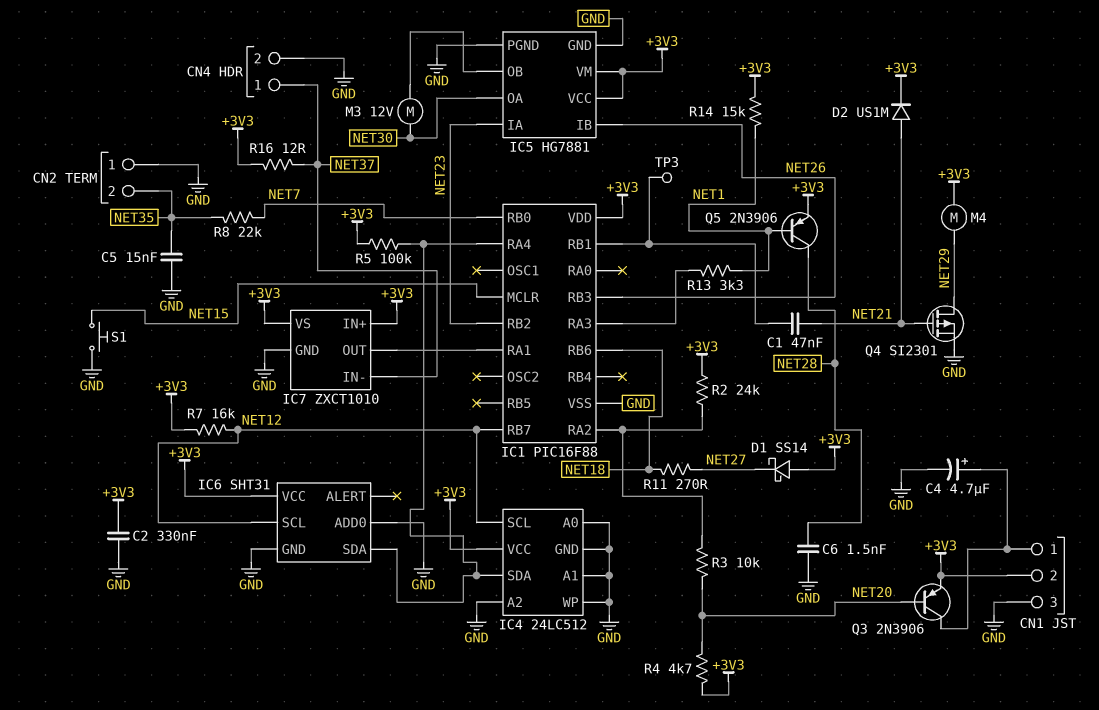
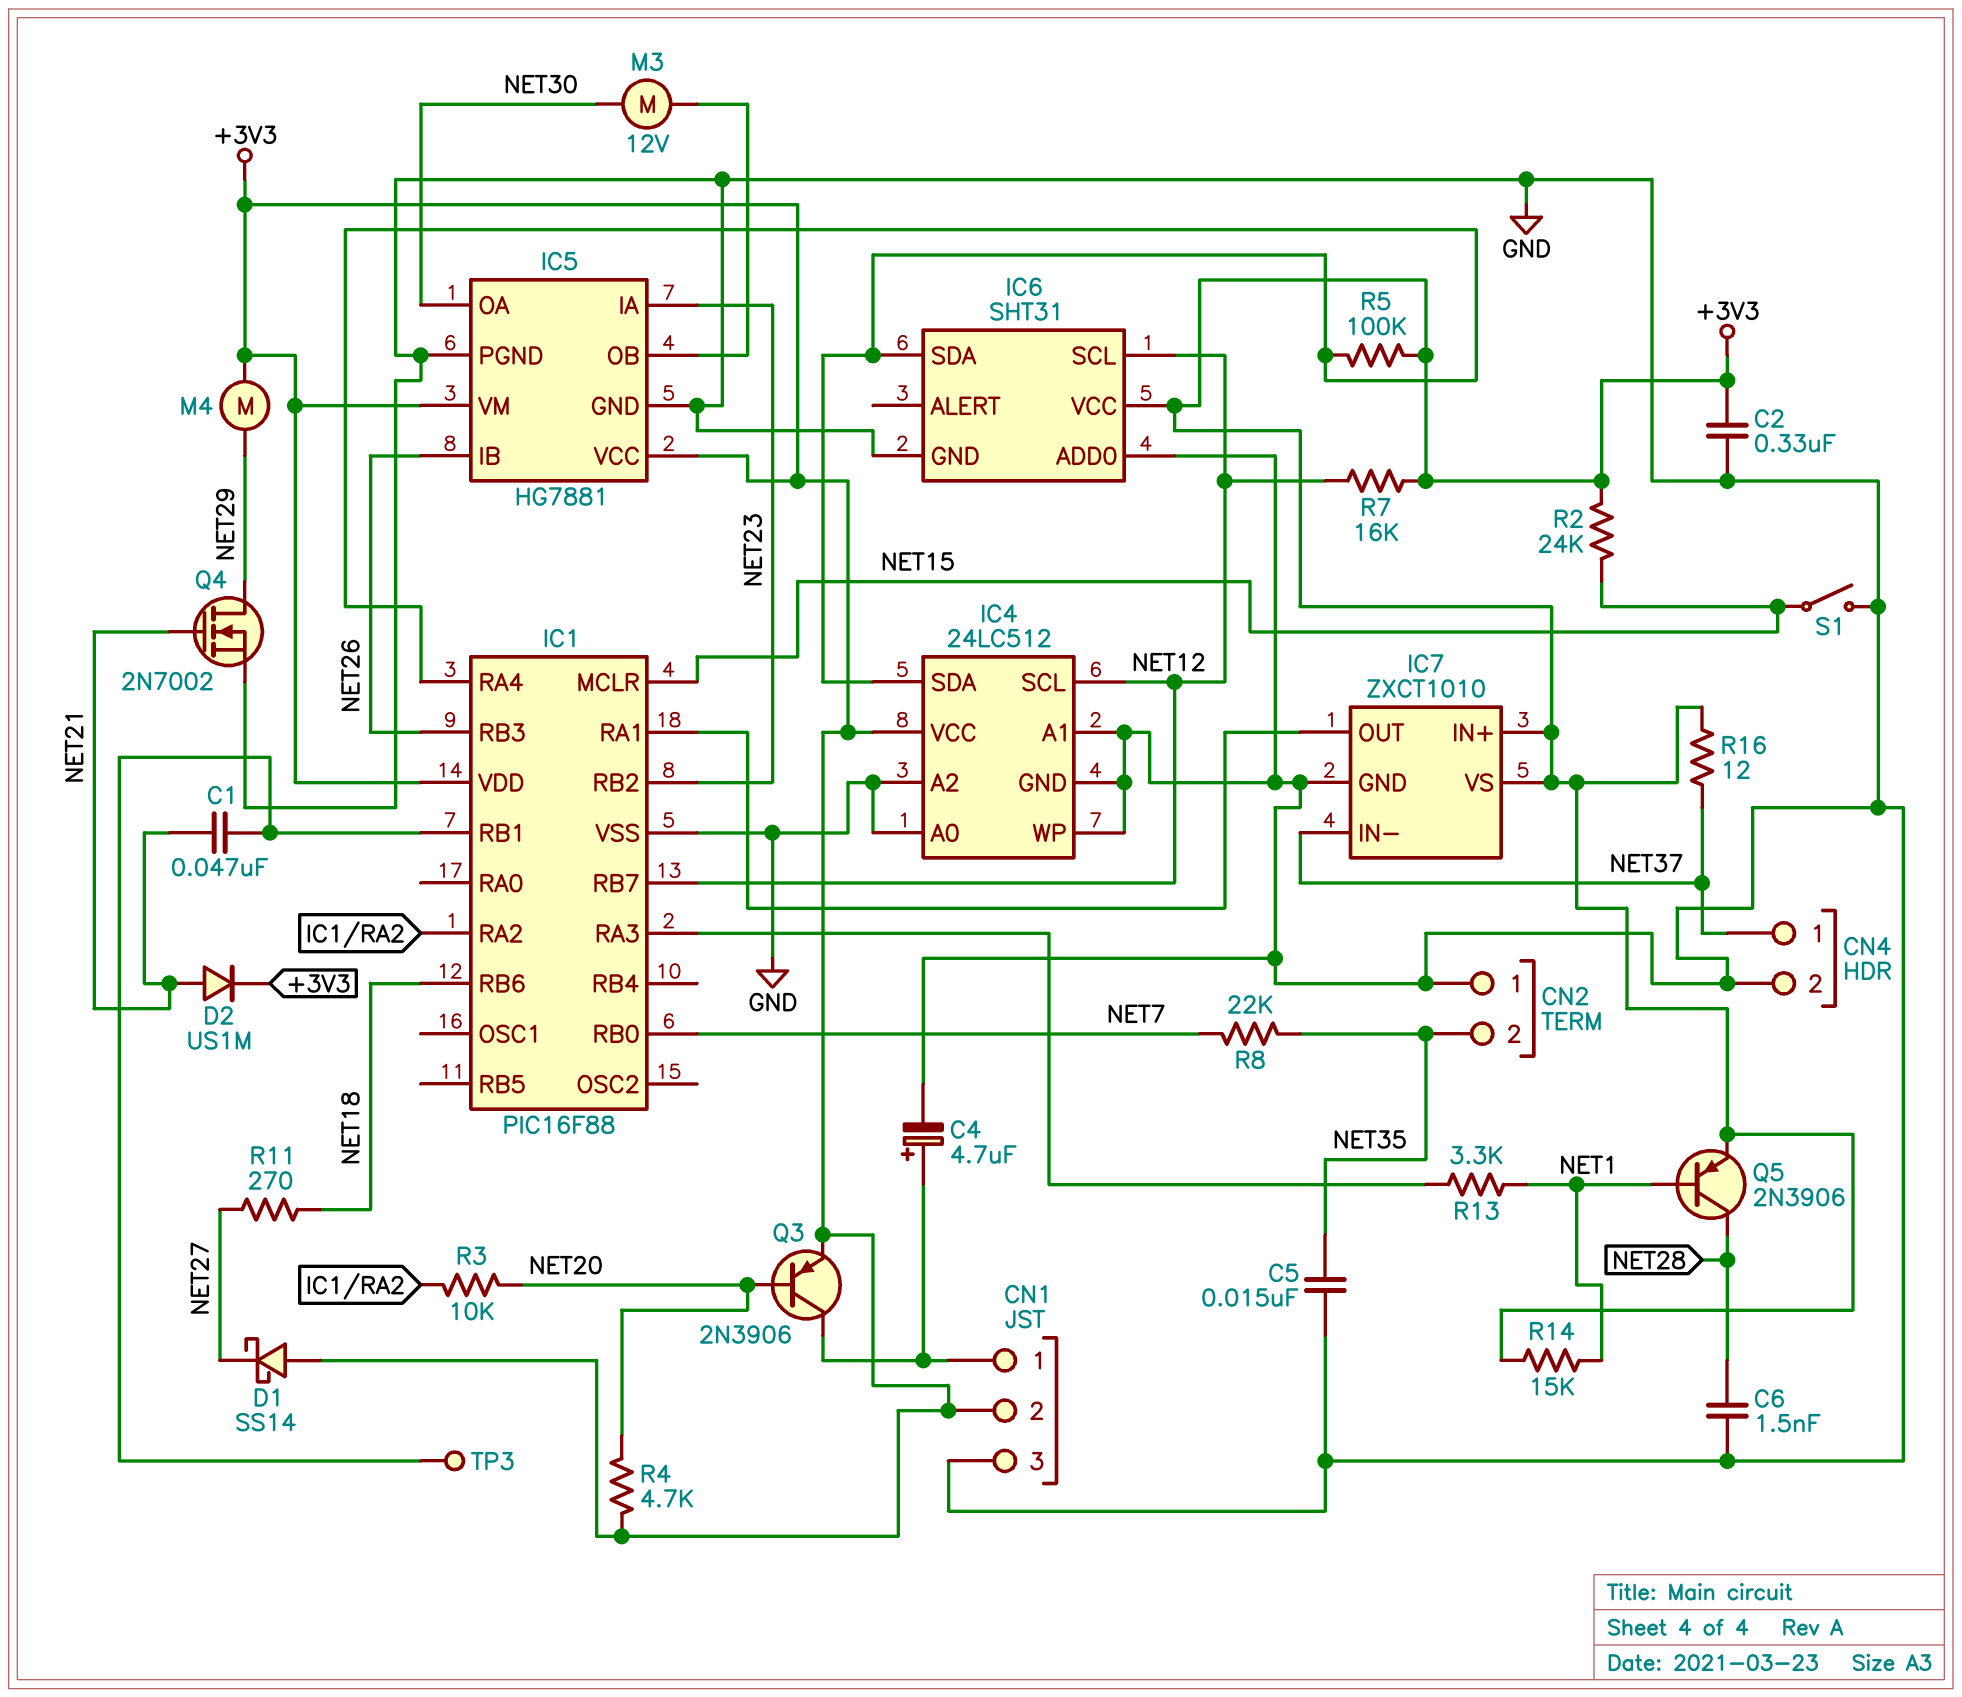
Q4: PMOS SI2301 (G NET21, D NET29, S GND) -> NMOS 2N7002 (G NET21, D NET29, S GND)
R2: 24k (+3V3, IC1/RA2) -> 24k (+3V3, NET15)
S1: button (GND, NET15) -> switch (GND, NET15)

